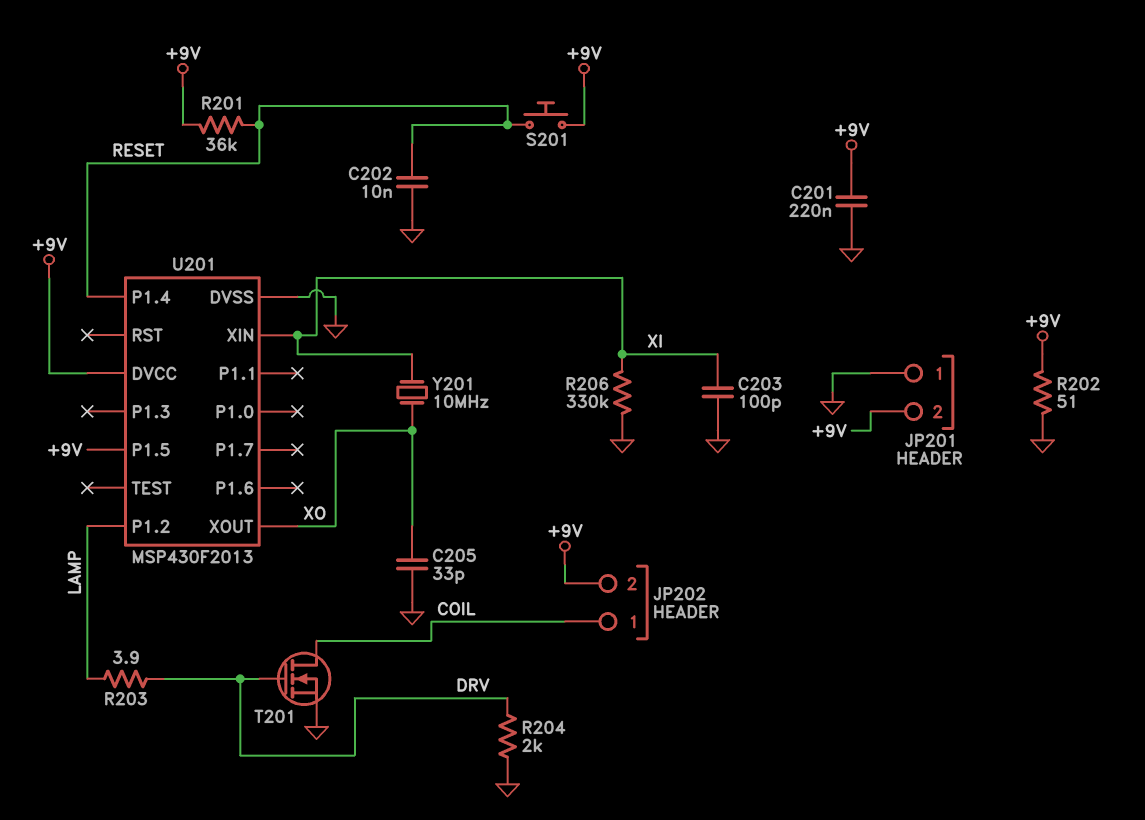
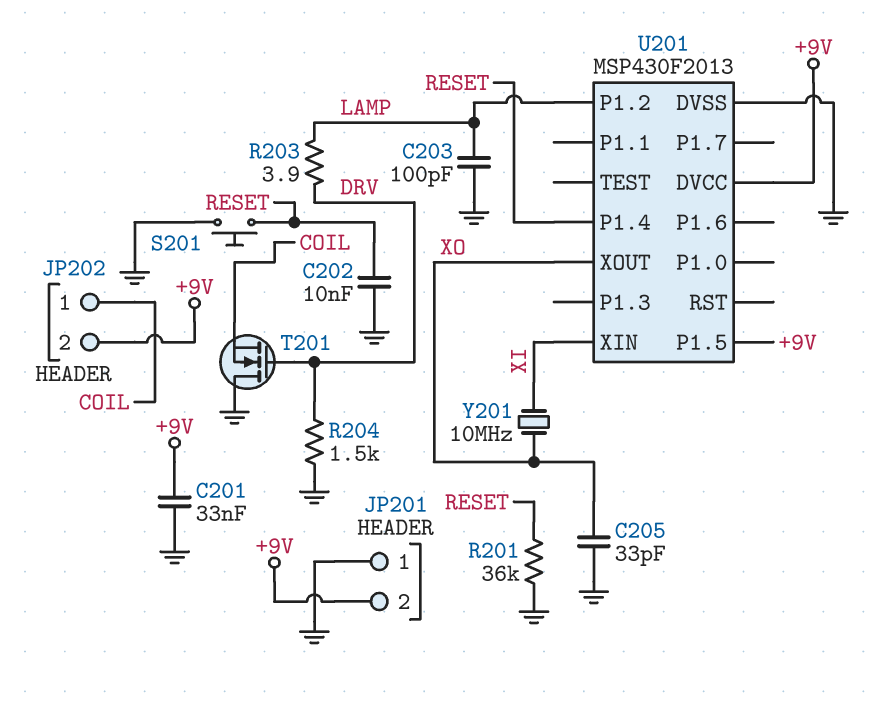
C201: 220nF (+9V, GND) -> 33nF (+9V, GND)
C203: 100pF (GND, XI) -> 100pF (GND, LAMP)
R201: 36k (+9V, RESET) -> 36k (GND, RESET)
R202: 51 (+9V, GND) -> none
R204: 2k (DRV, GND) -> 1.5k (DRV, GND)
R206: 330k (GND, XI) -> none
S201: button (+9V, RESET) -> button (GND, RESET)
T201: NMOS (G DRV, D COIL, S GND) -> NMOS (G DRV, D GND, S COIL)

